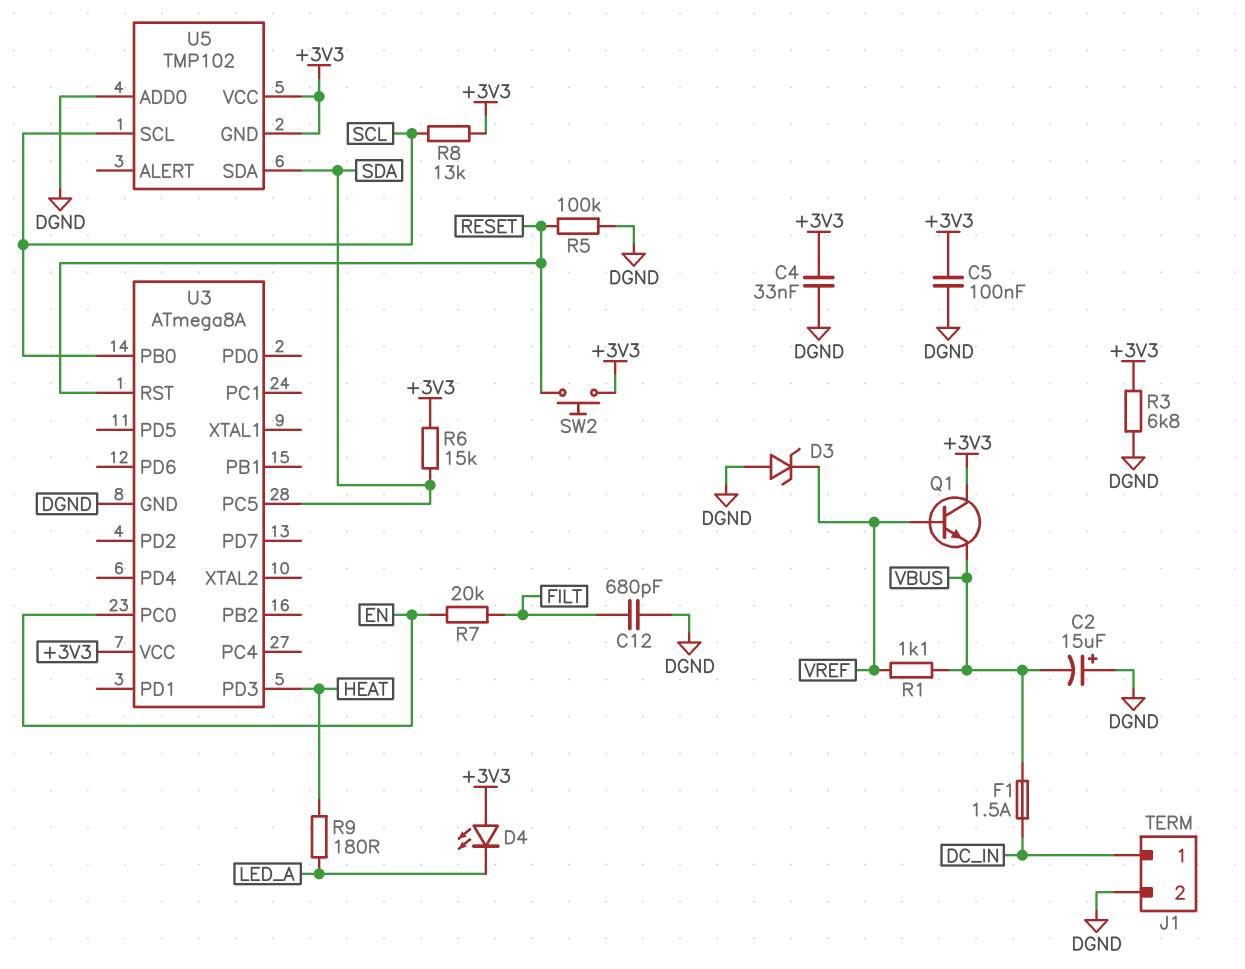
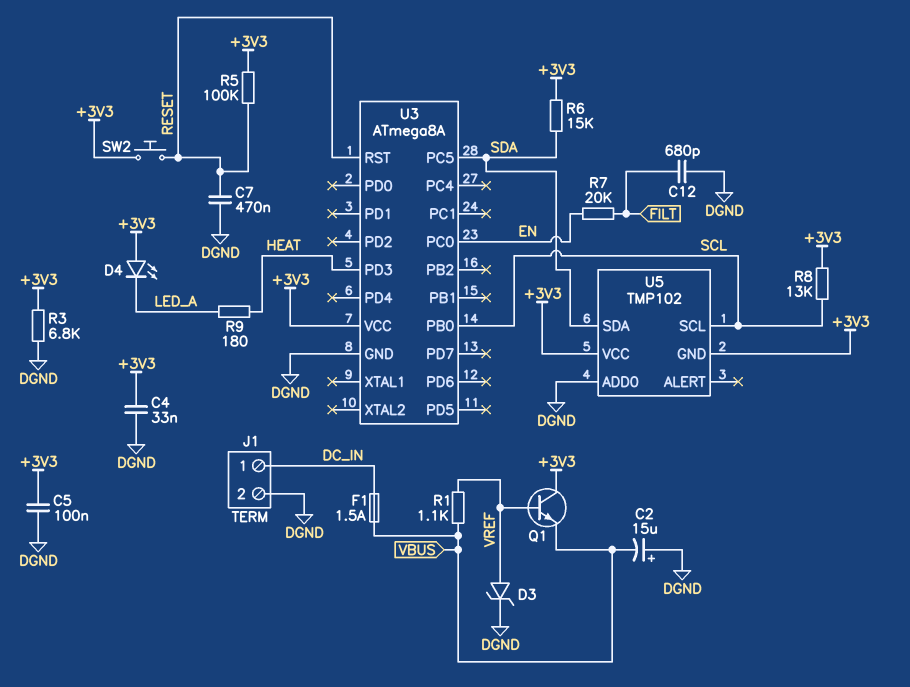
C7: none -> 470nF (DGND, RESET)
D3: zener (A DGND, K VREF) -> zener (A VREF, K DGND)
R5: 100k (DGND, RESET) -> 100k (+3V3, RESET)

